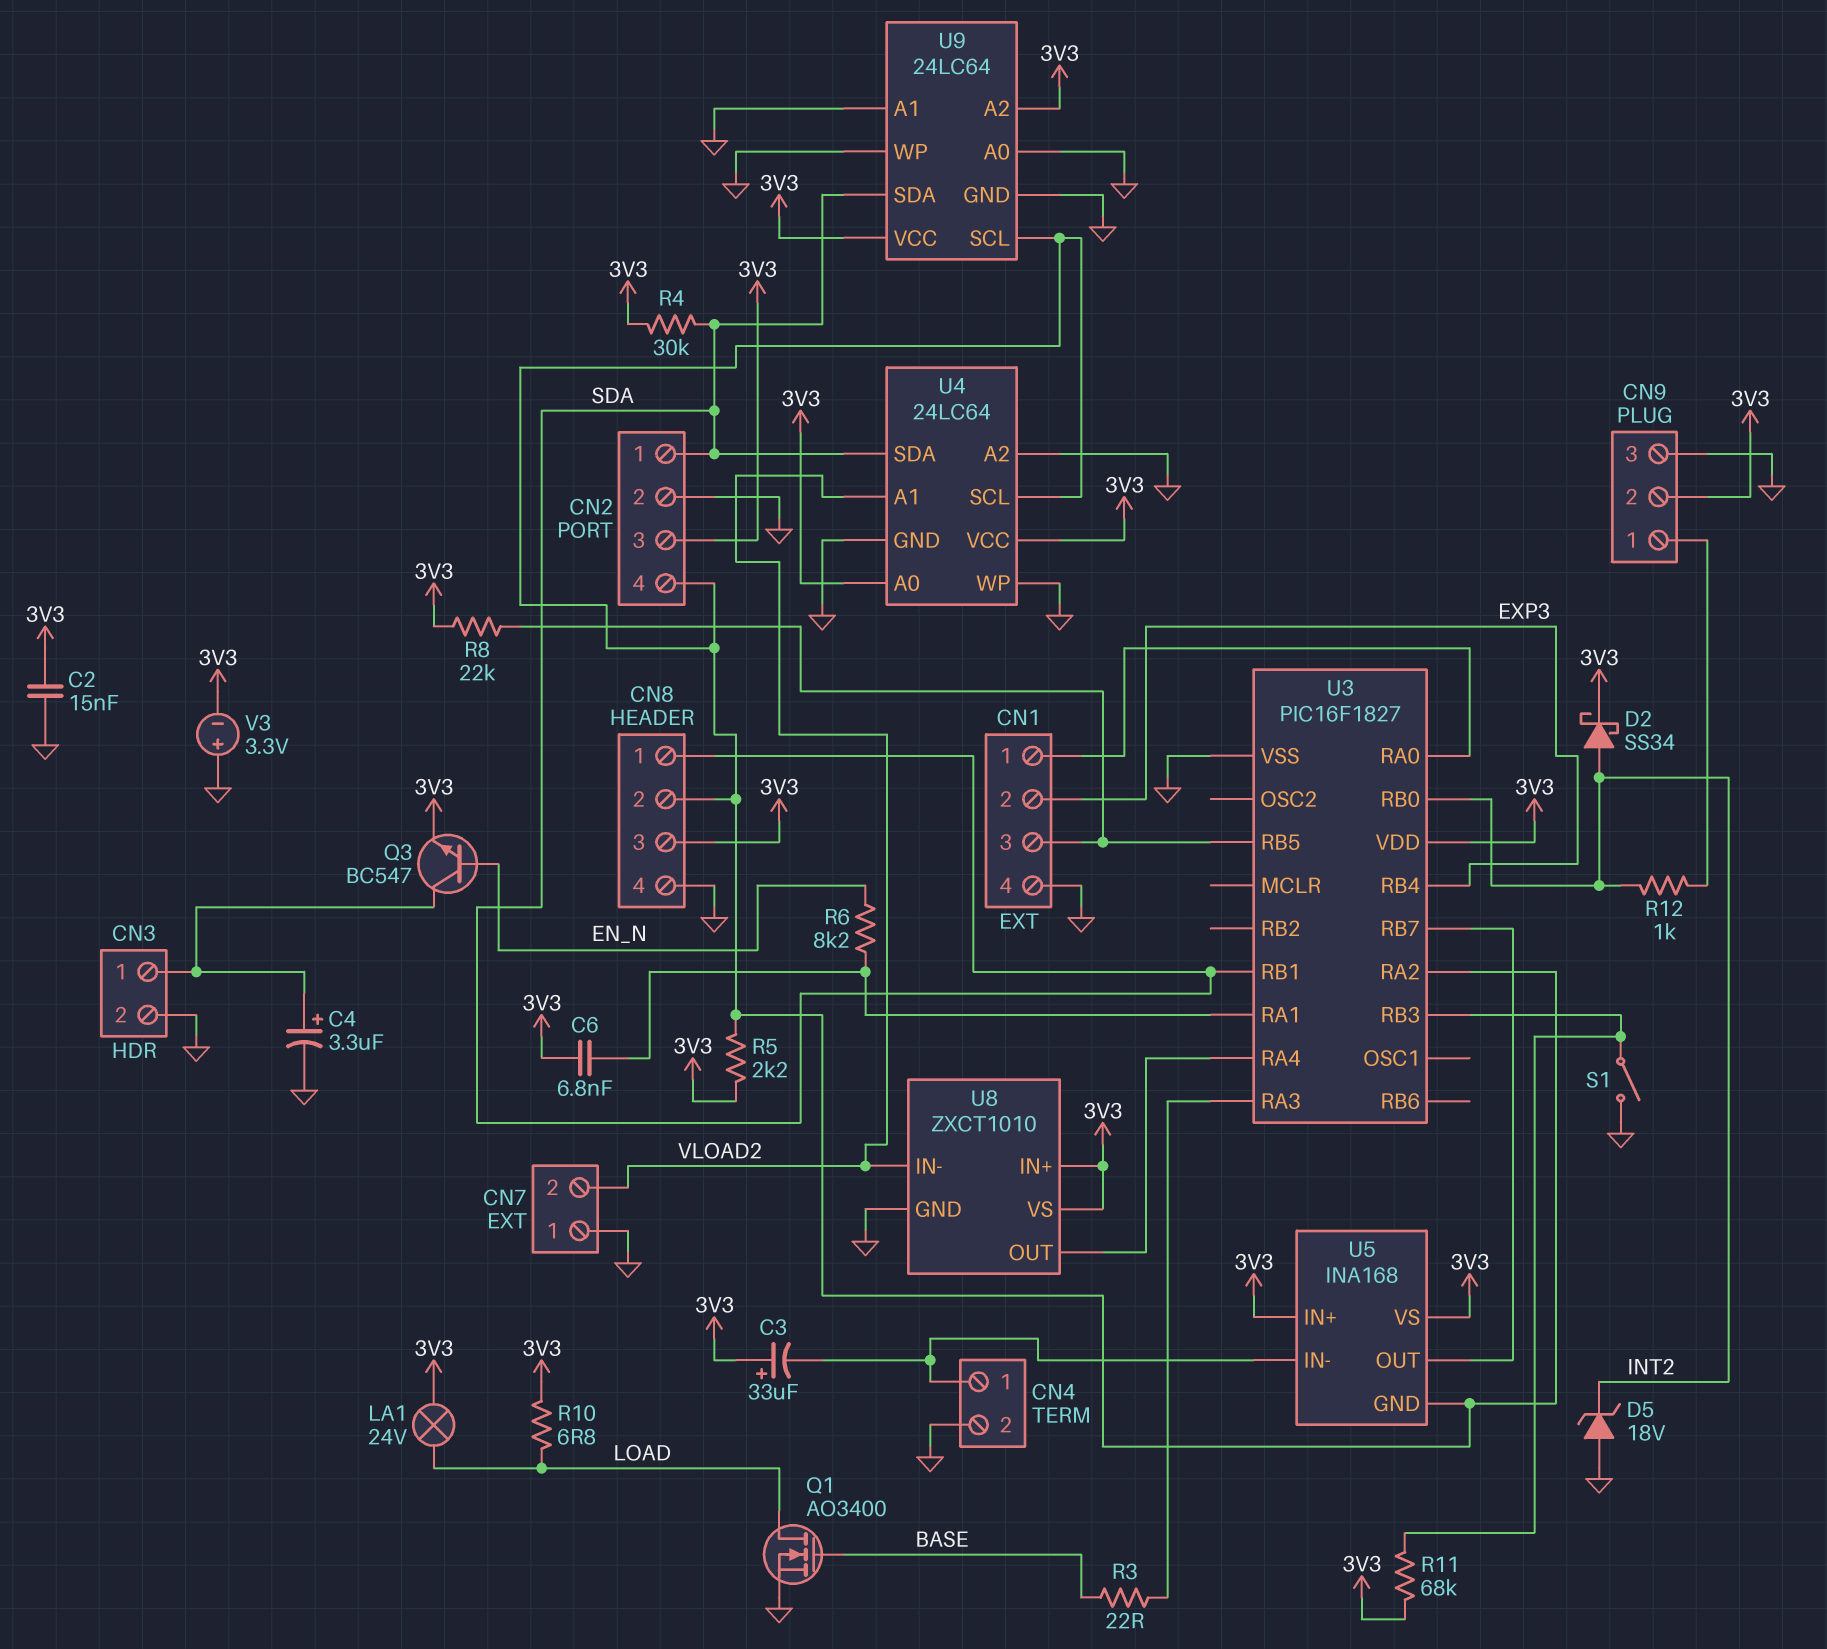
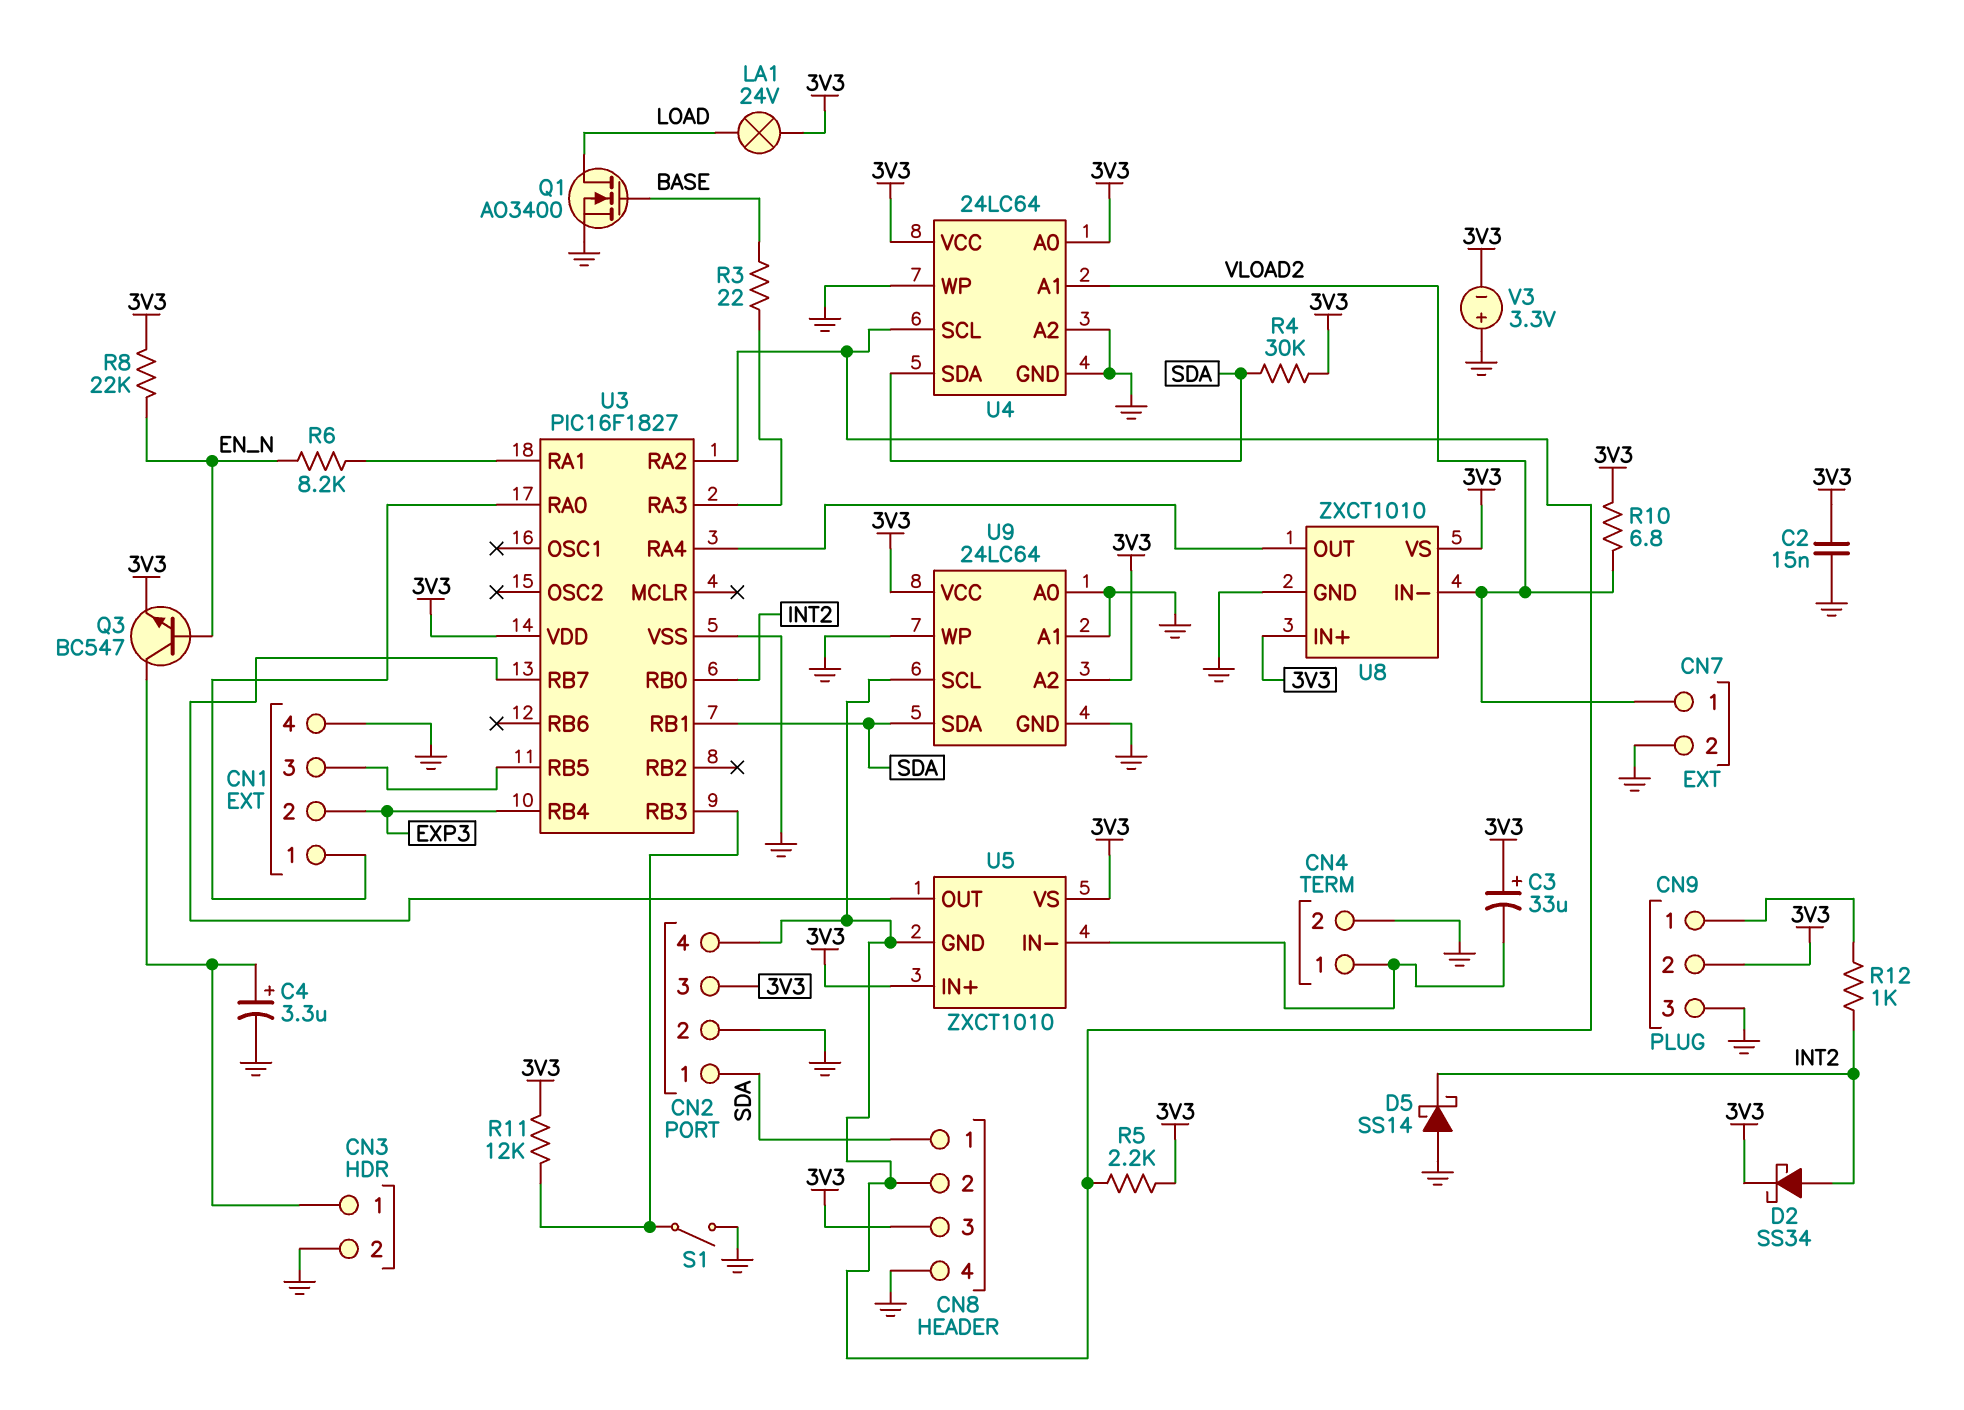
C6: 6.8nF (3V3, U3/RA1) -> none
CN7 pin 1: GND -> VLOAD2
CN7 pin 2: VLOAD2 -> GND
D5: zener 18V (A GND, K INT2) -> schottky SS14 (A GND, K INT2)
R8: 22k (3V3, CN1/3) -> 22k (3V3, EN_N)
R10: 6.8 (3V3, LOAD) -> 6.8 (3V3, VLOAD2)
R11: 68k (3V3, U3/RB3) -> 12k (3V3, U3/RB3)
U5: INA168 -> ZXCT1010

